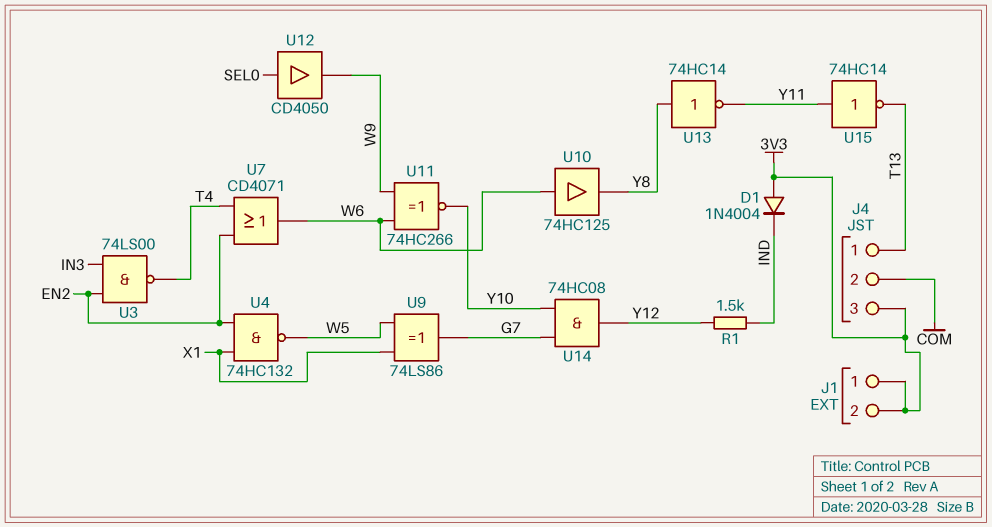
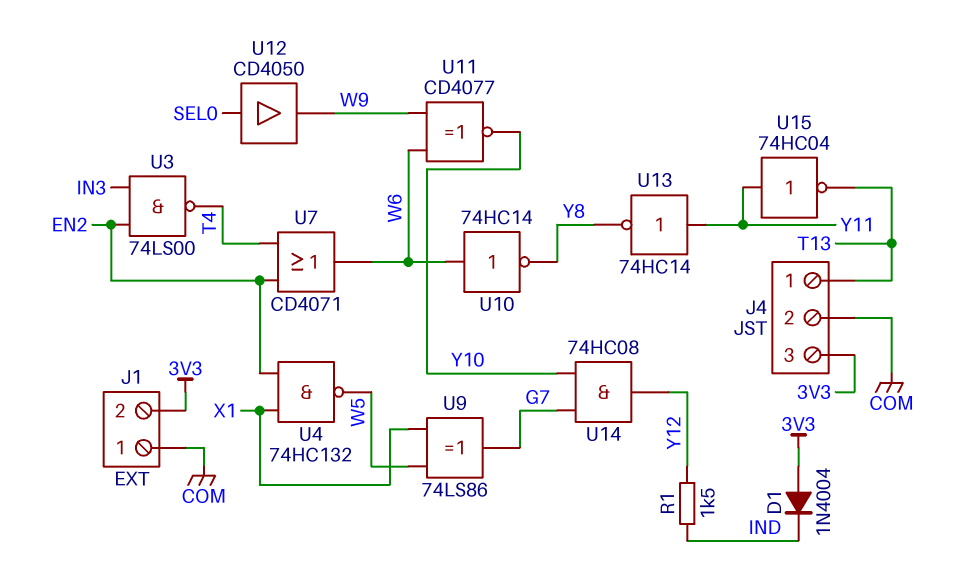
J1 pin 1: 3V3 -> COM
U10: buffer 74HC125 (in W6, out Y8) -> NOT 74HC14 (in W6, out Y8)
U11: XNOR 74HC266 (in W6, in W9, out Y10) -> XNOR CD4077 (in W6, in W9, out Y10)
U13: NOT 74HC14 (in Y8, out Y11) -> NOT 74HC14 (in Y11, out Y8)
U15: NOT 74HC14 (in Y11, out T13) -> NOT 74HC04 (in Y11, out T13)

